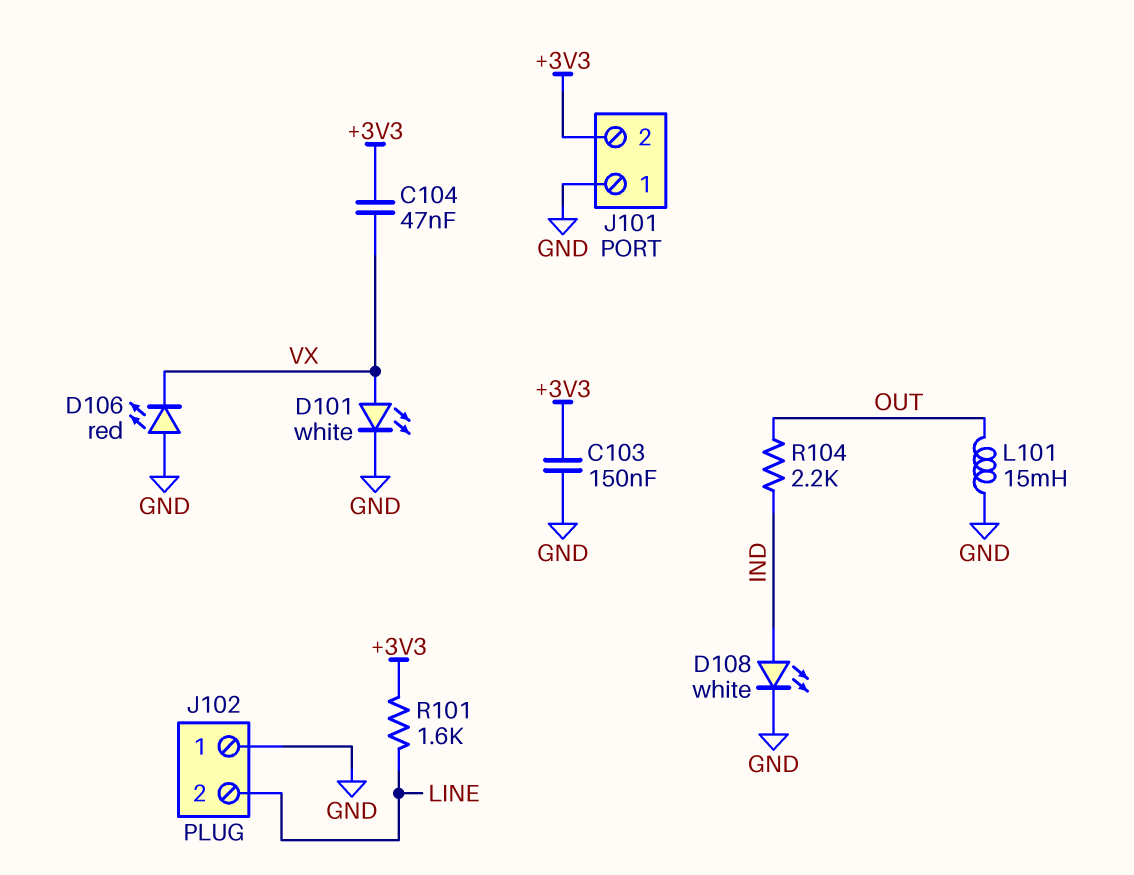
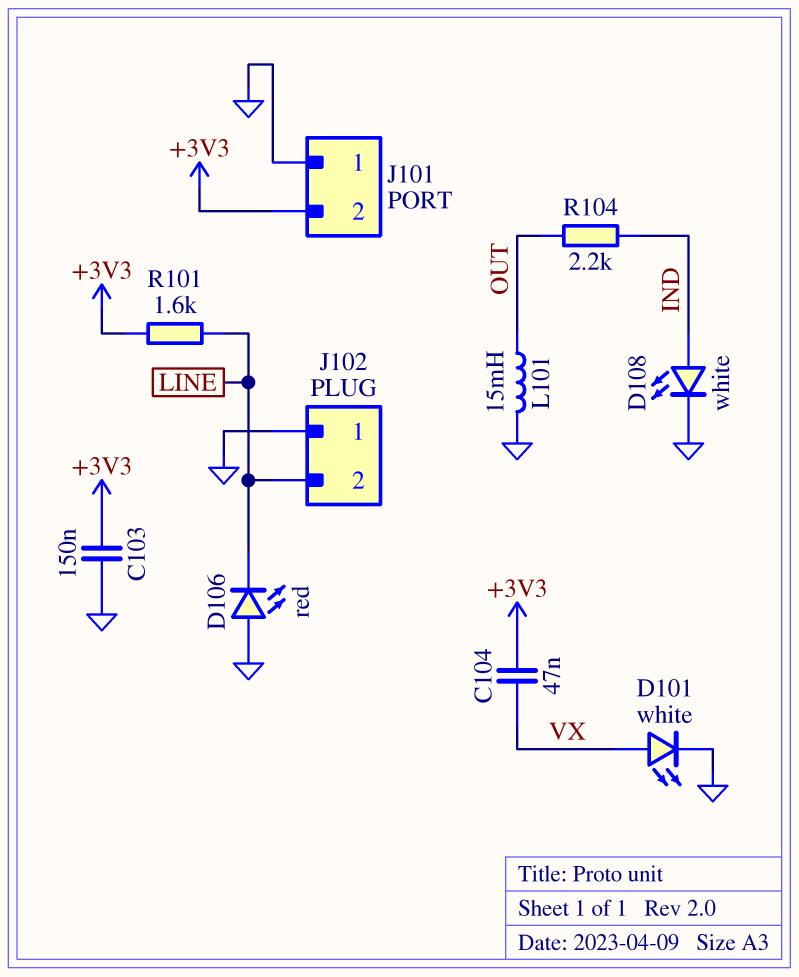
D106: LED red (A GND, K VX) -> LED red (A GND, K LINE)

